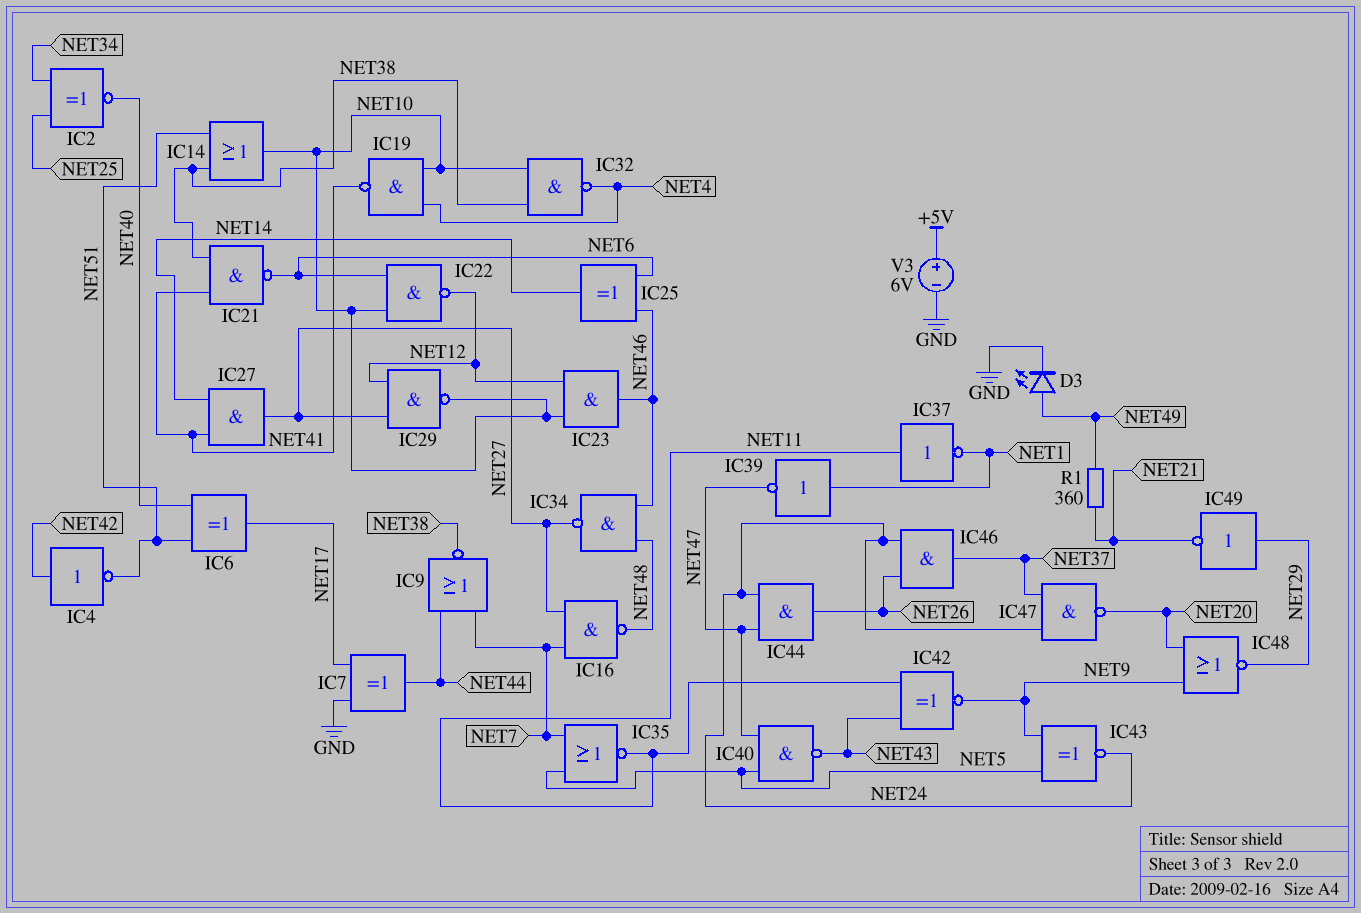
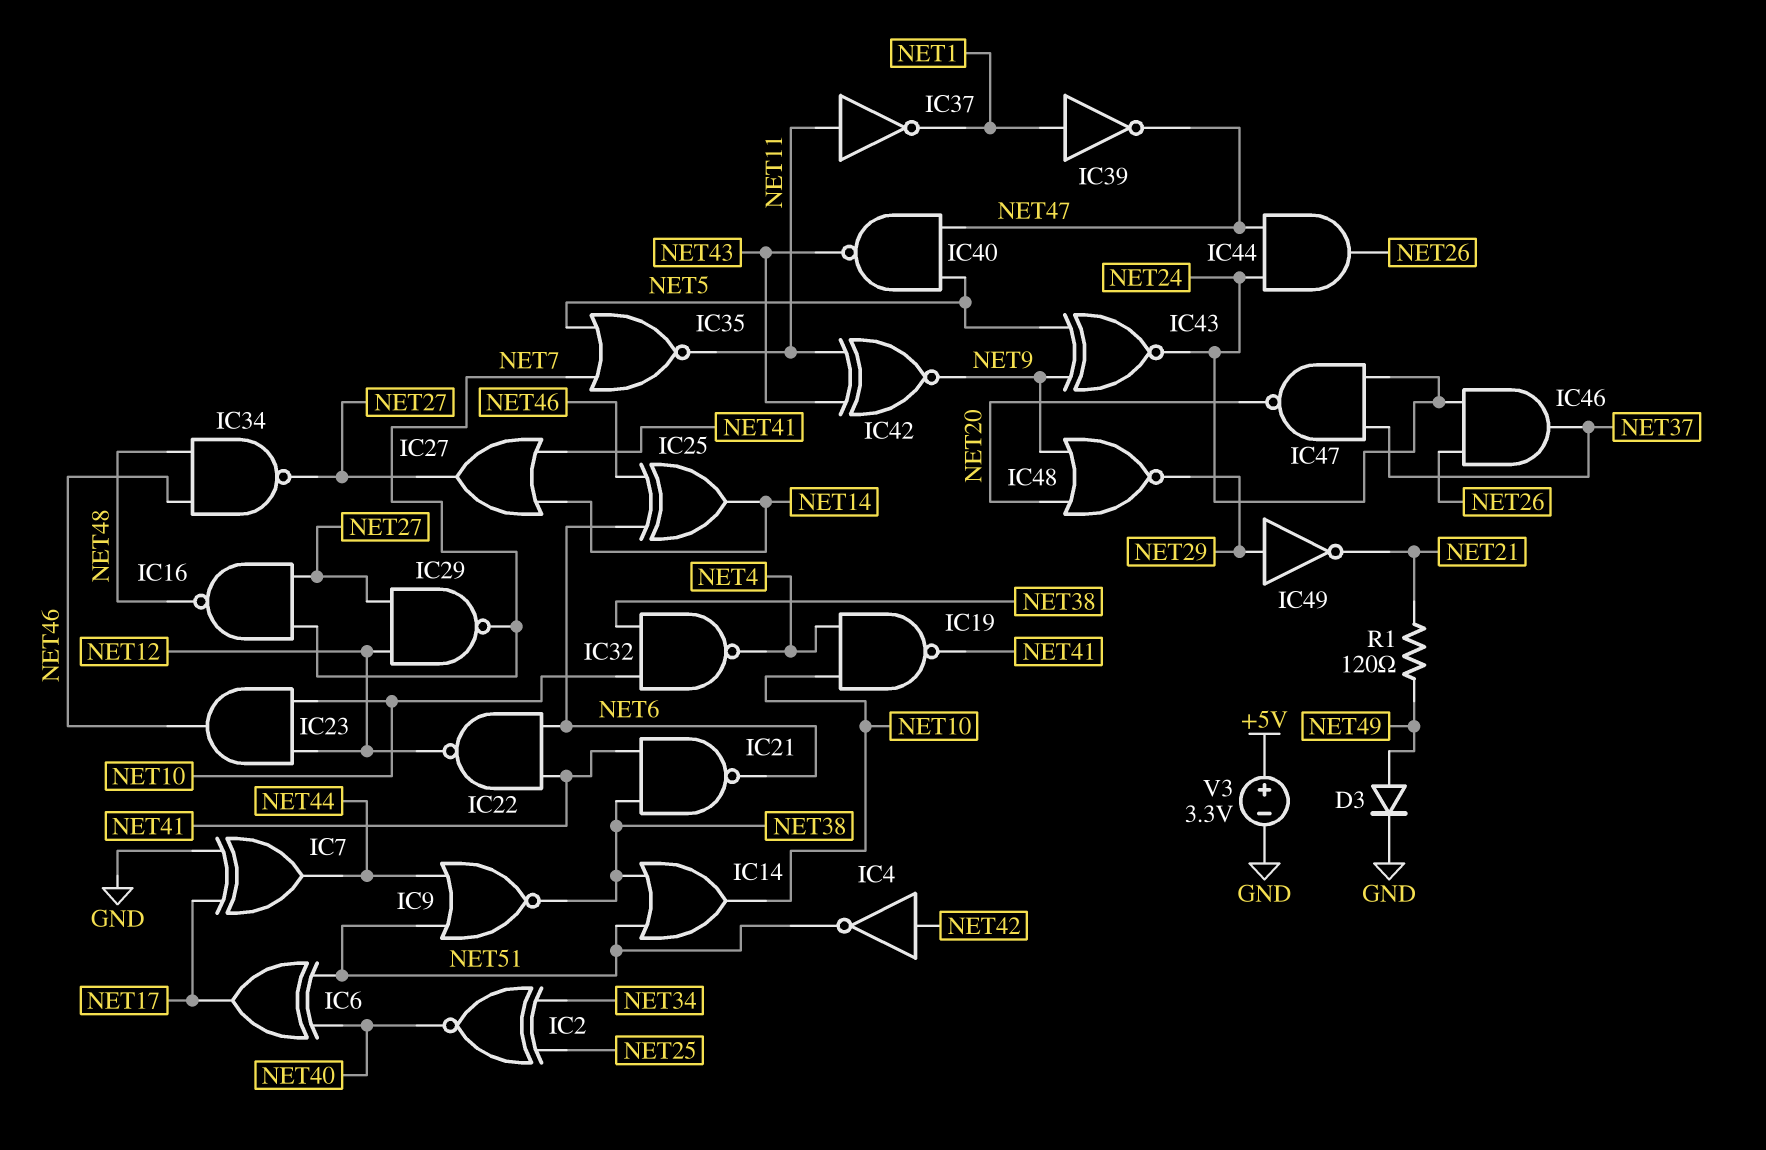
D3: LED (A NET49, K GND) -> diode (A NET49, K GND)
IC9: NOR (in NET7, in NET44, out NET38) -> NOR (in NET44, in NET51, out NET38)
IC22: NAND (in NET6, in NET10, out NET12) -> NAND (in NET6, in NET41, out NET12)
IC27: AND (in NET14, in NET41, out NET27) -> OR (in NET14, in NET41, out NET27)
IC29: NAND (in NET12, in NET27, out NET10) -> NAND (in NET12, in NET27, out NET7)
R1: 360 (NET21, NET49) -> 120 (NET21, NET49)
V3: 6V (plus +5V, minus GND) -> 3.3V (plus +5V, minus GND)

